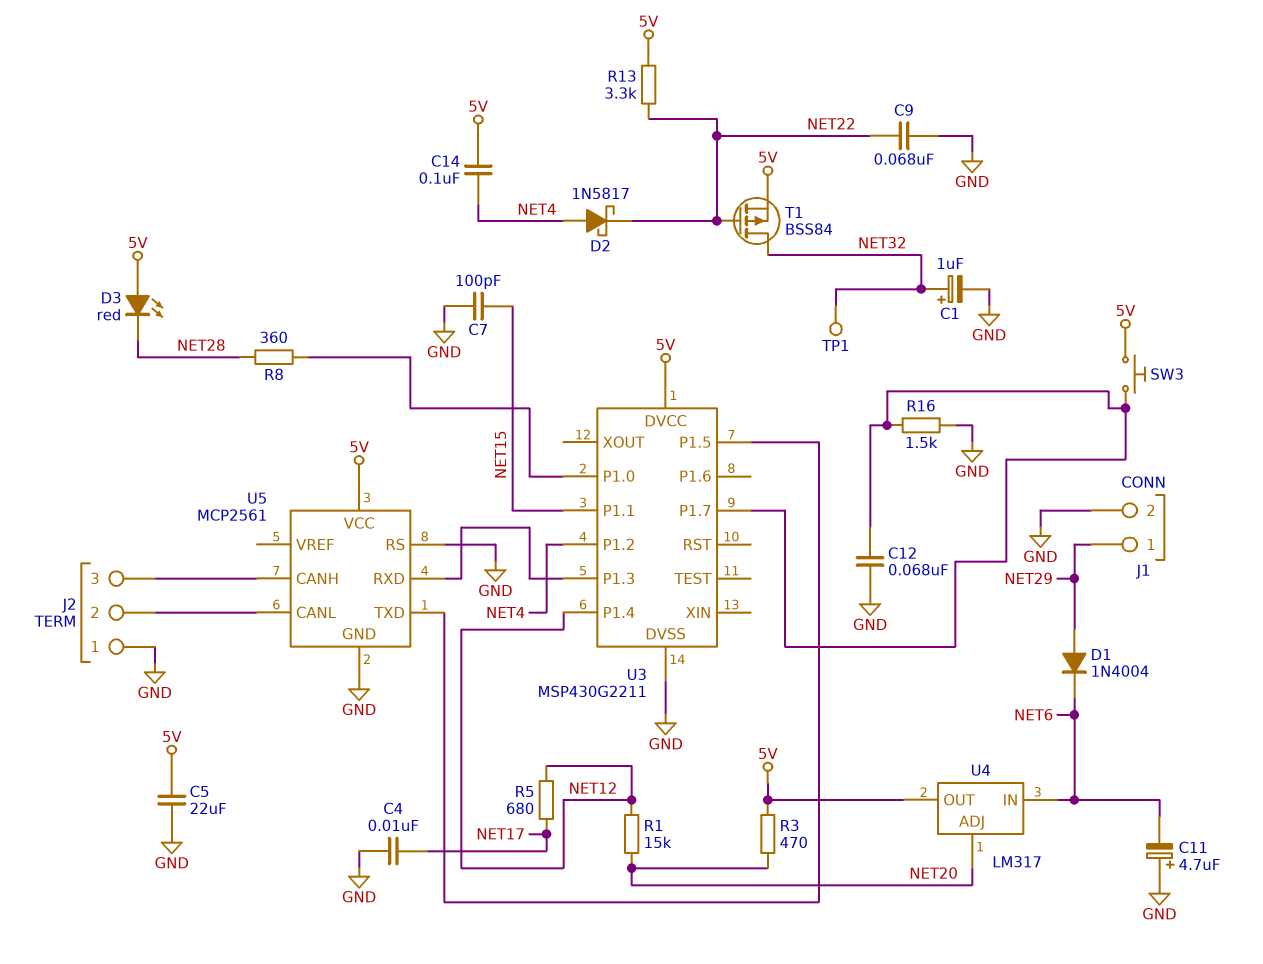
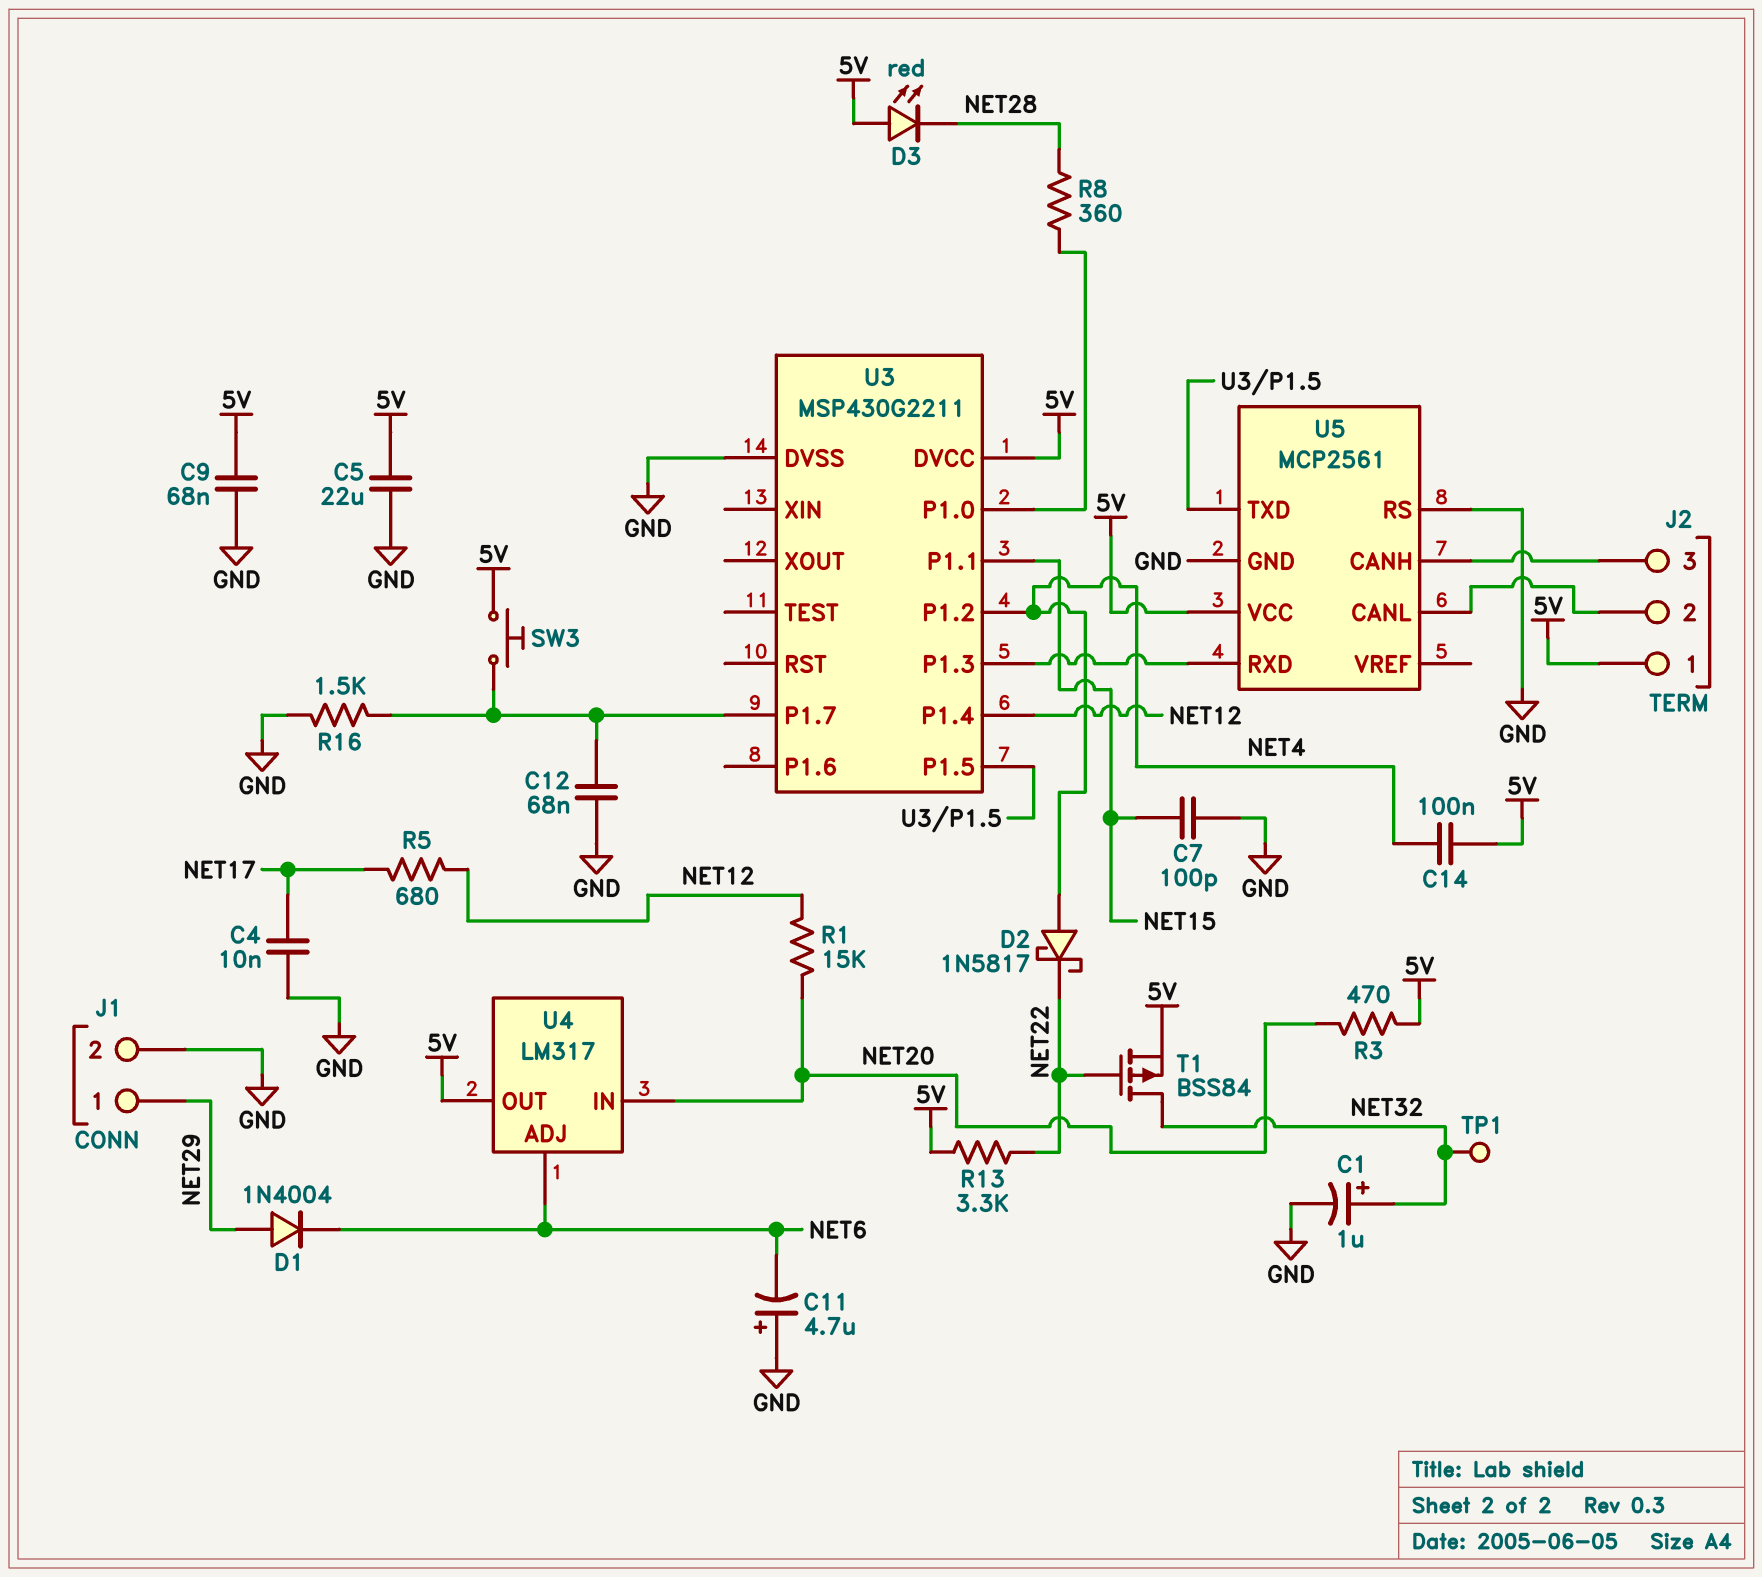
C9: 68nF (GND, NET22) -> 68nF (5V, GND)
J2 pin 1: GND -> 5V
U4 pin ADJ: NET20 -> NET6
U4 pin IN: NET6 -> NET20

